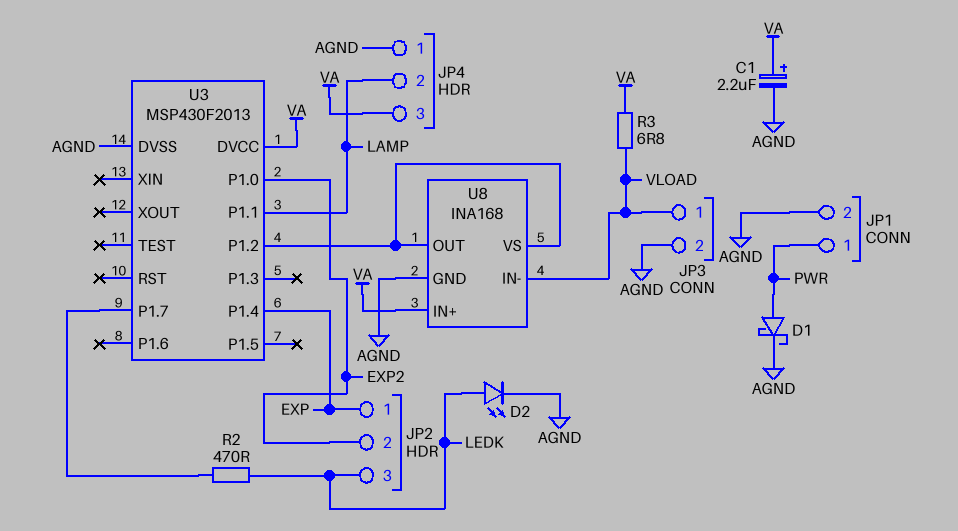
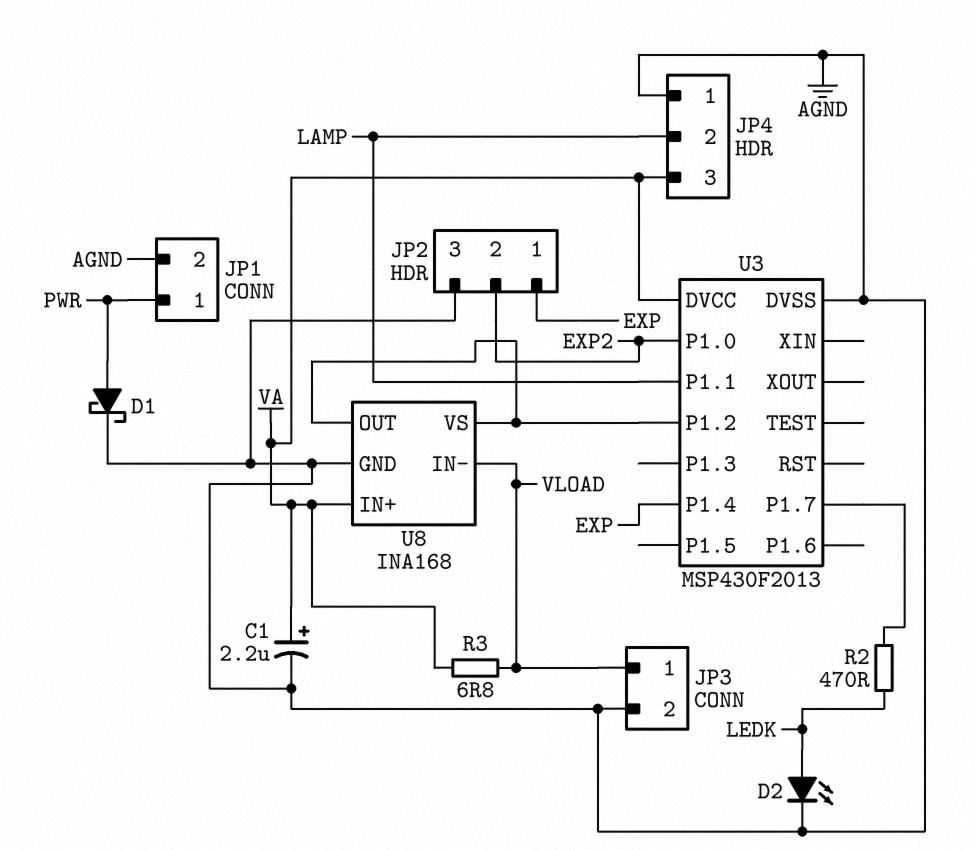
JP2 pin 3: LEDK -> AGND

